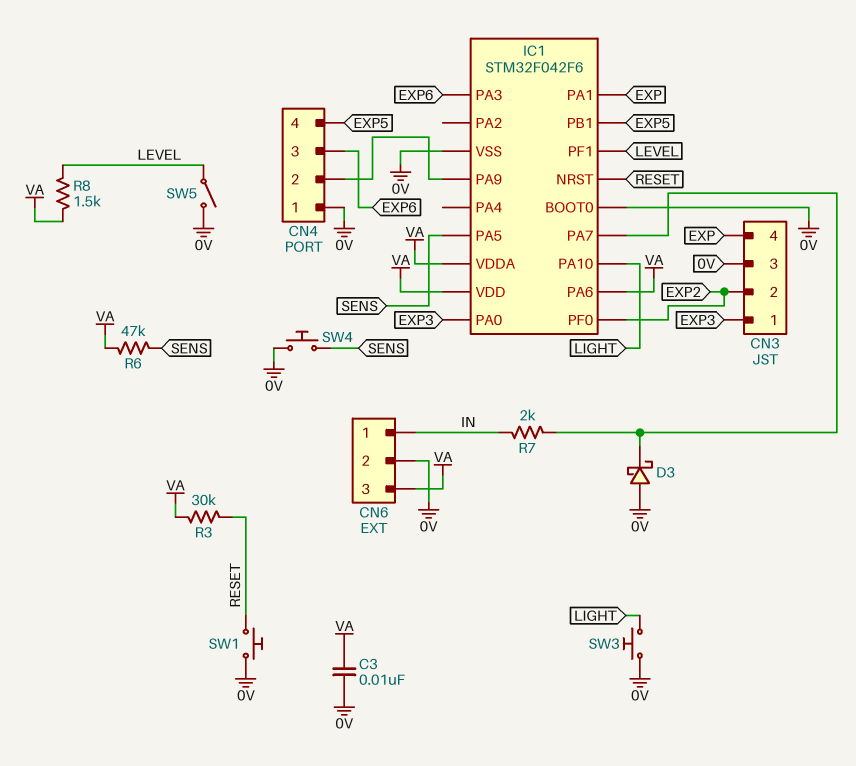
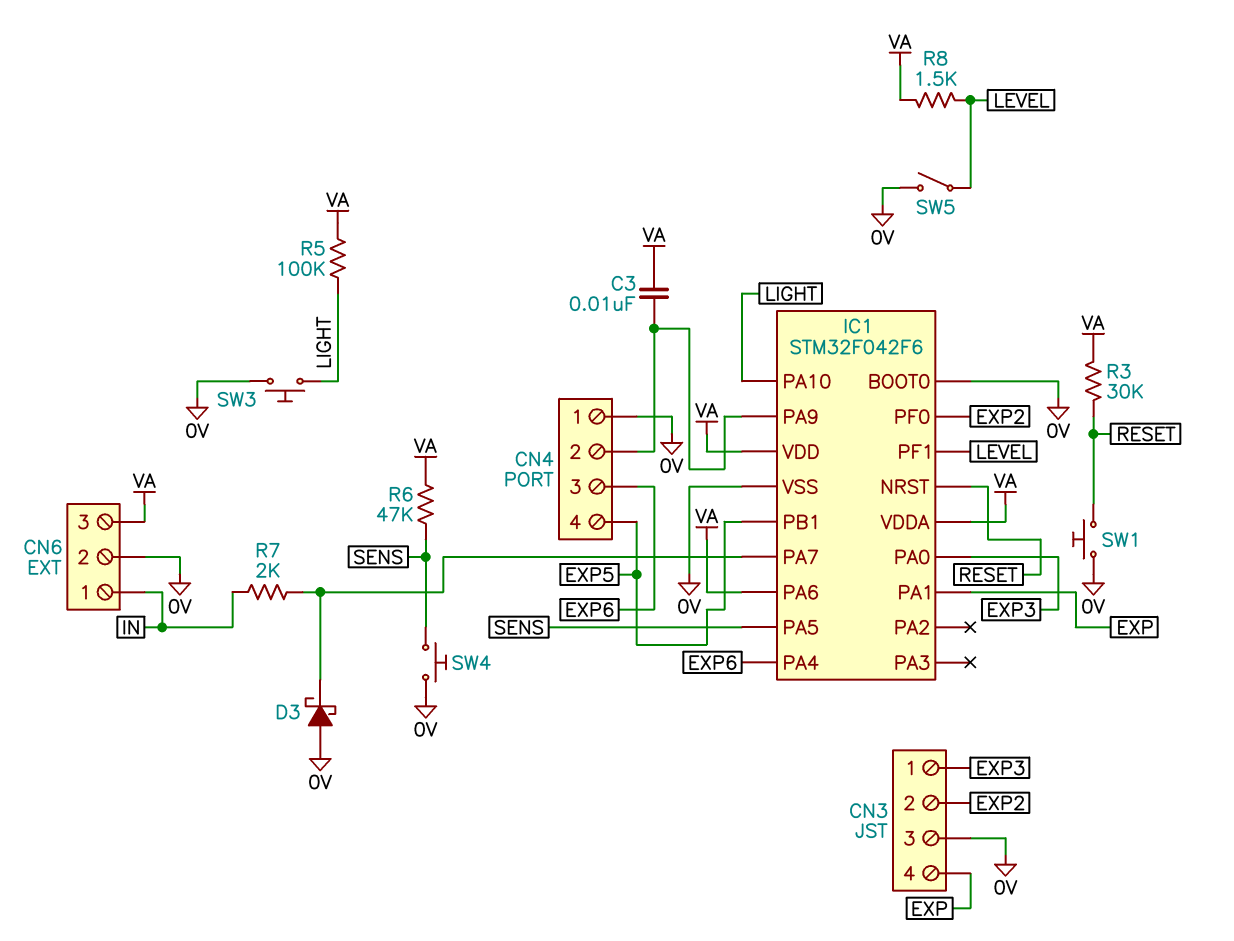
C3: 10nF (0V, VA) -> 10nF (CN4/2, VA)
IC1 pin PA3: EXP6 -> none
IC1 pin PA4: none -> EXP6
R5: none -> 100k (LIGHT, VA)

